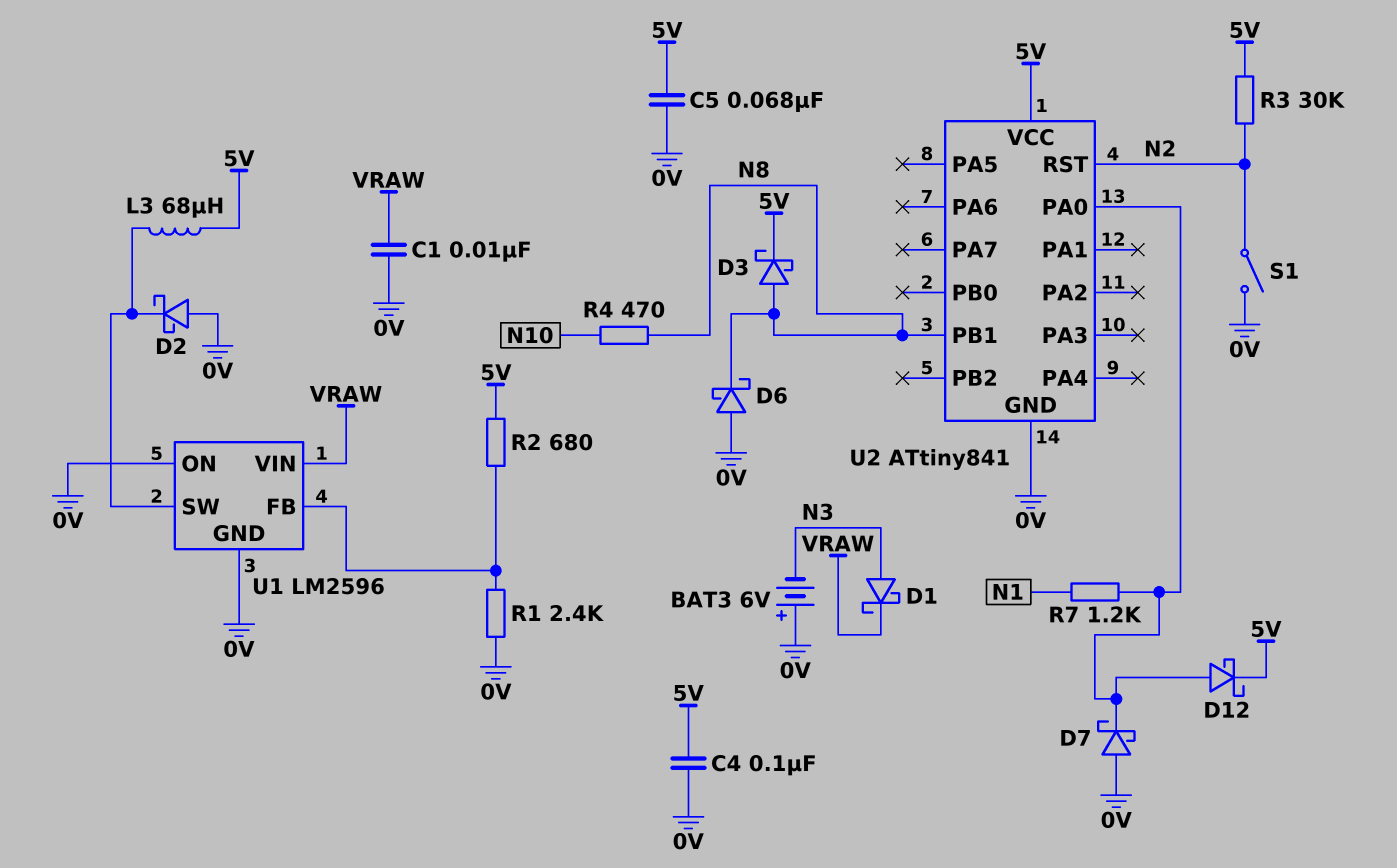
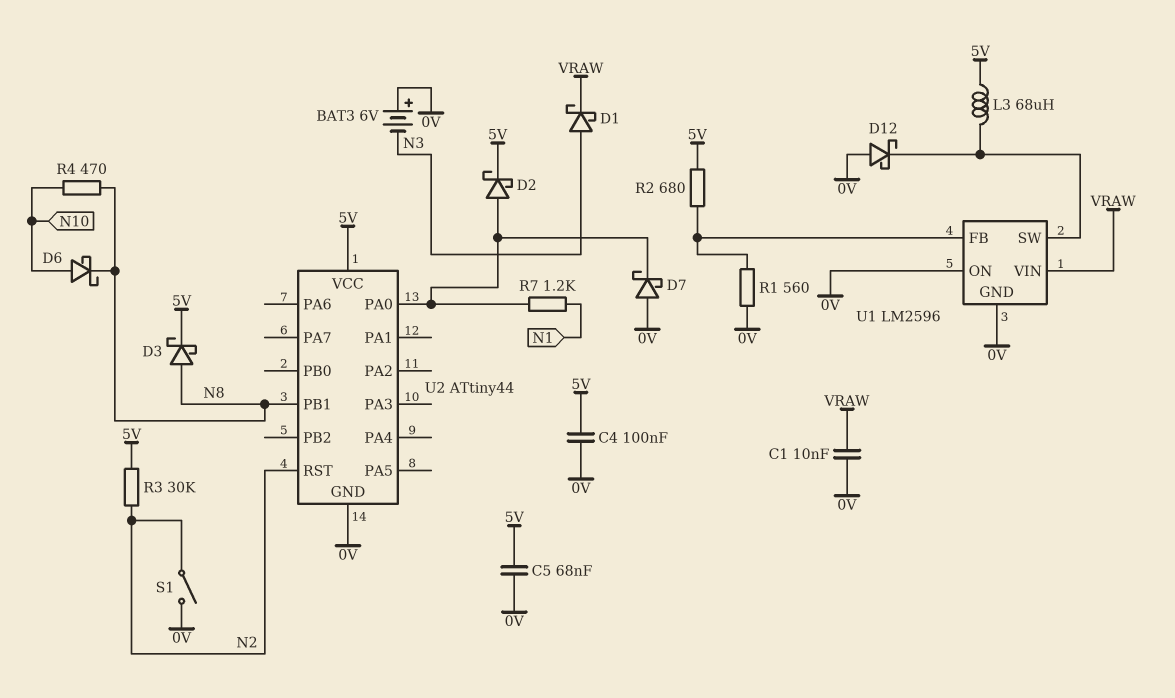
D2: schottky (A 0V, K U1/SW) -> schottky (A U2/PA0, K 5V)
D6: schottky (A 0V, K N8) -> schottky (A N10, K N8)
D12: schottky (A U2/PA0, K 5V) -> schottky (A 0V, K U1/SW)
R1: 2.4k (0V, U1/FB) -> 560 (0V, U1/FB)
U2: ATtiny841 -> ATtiny44

